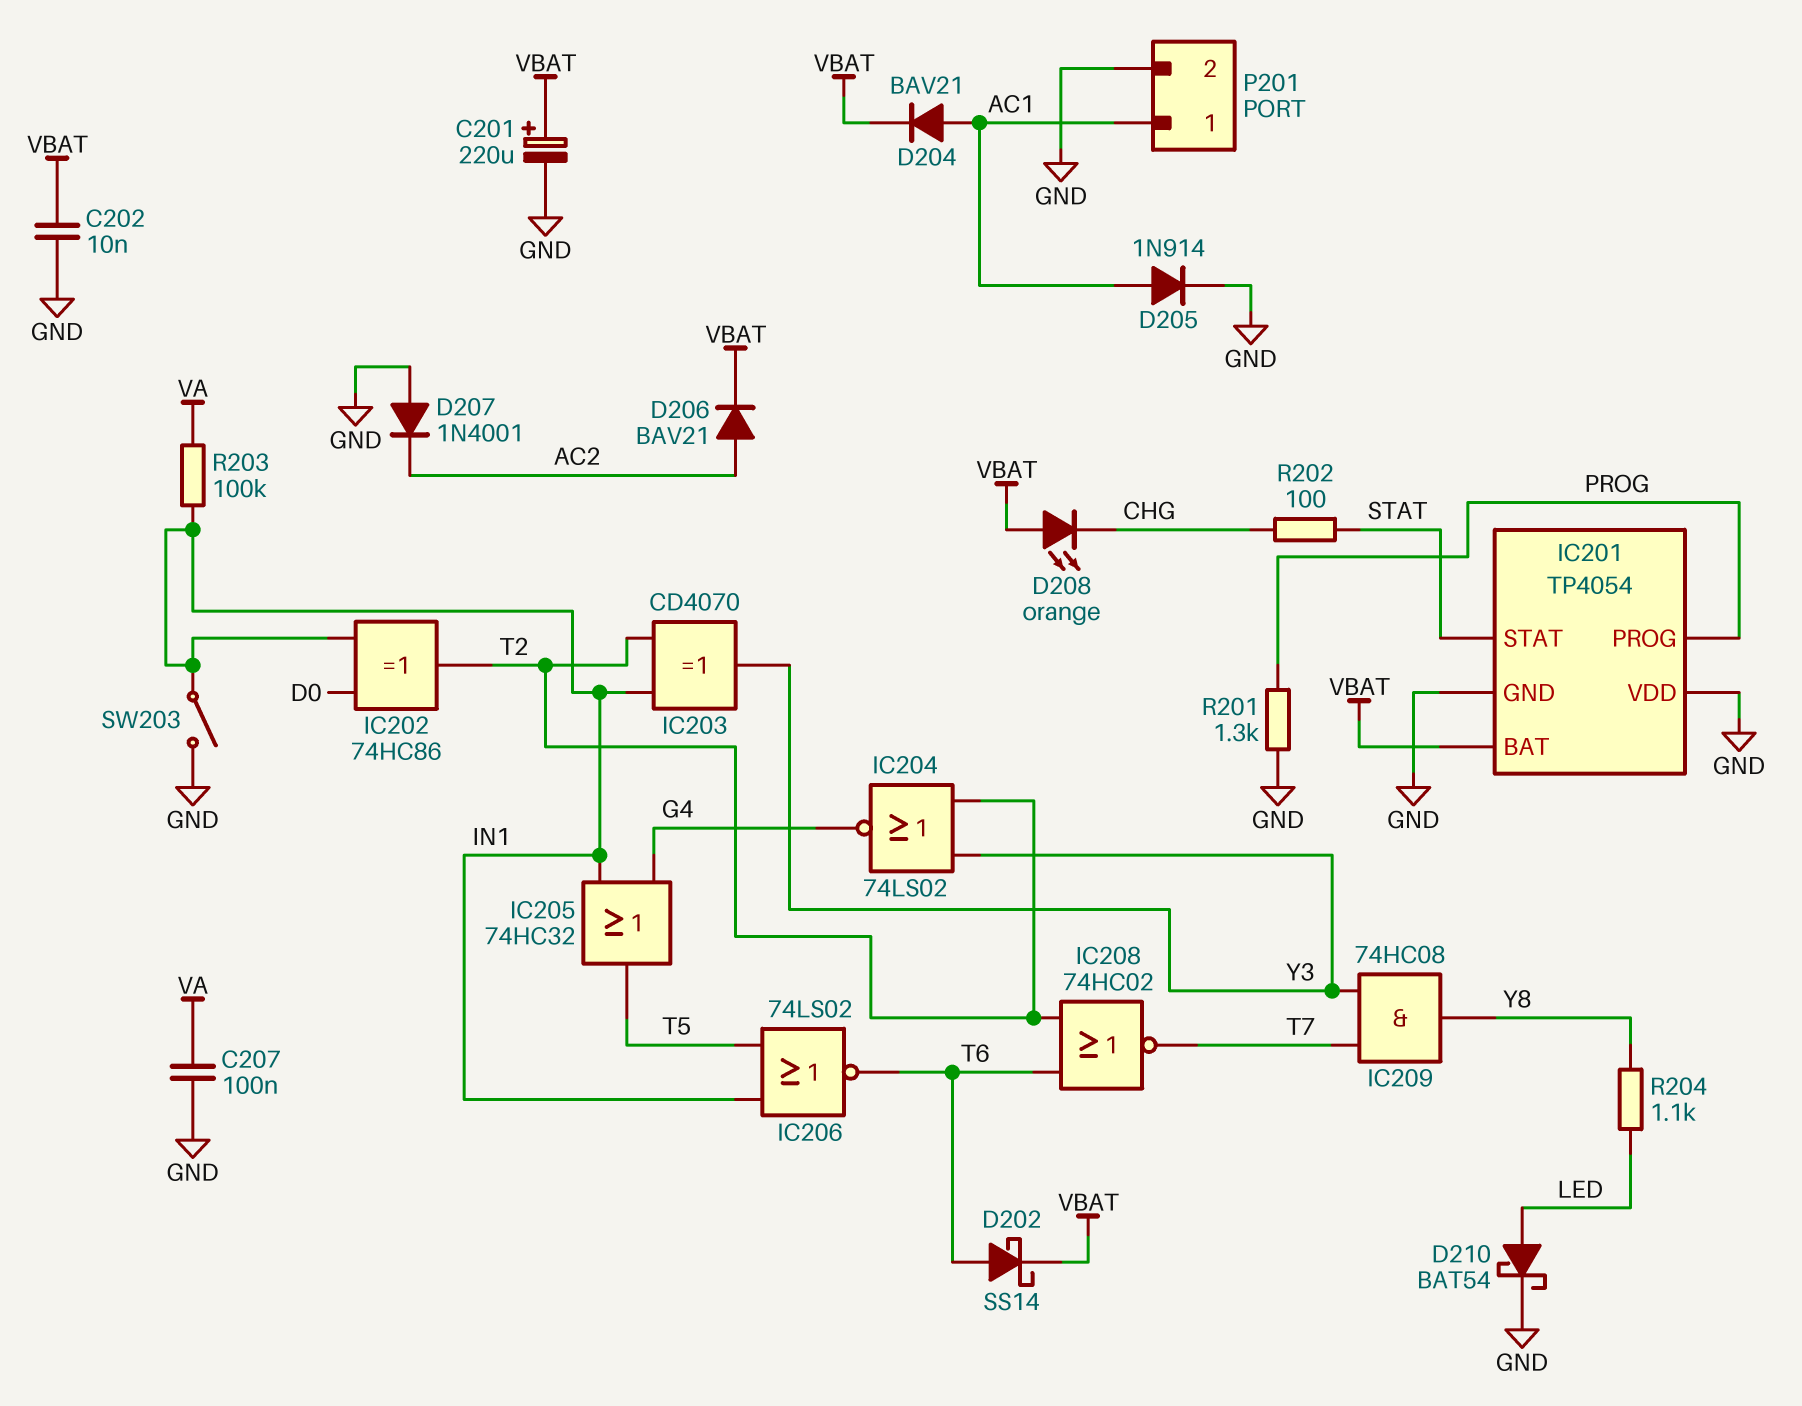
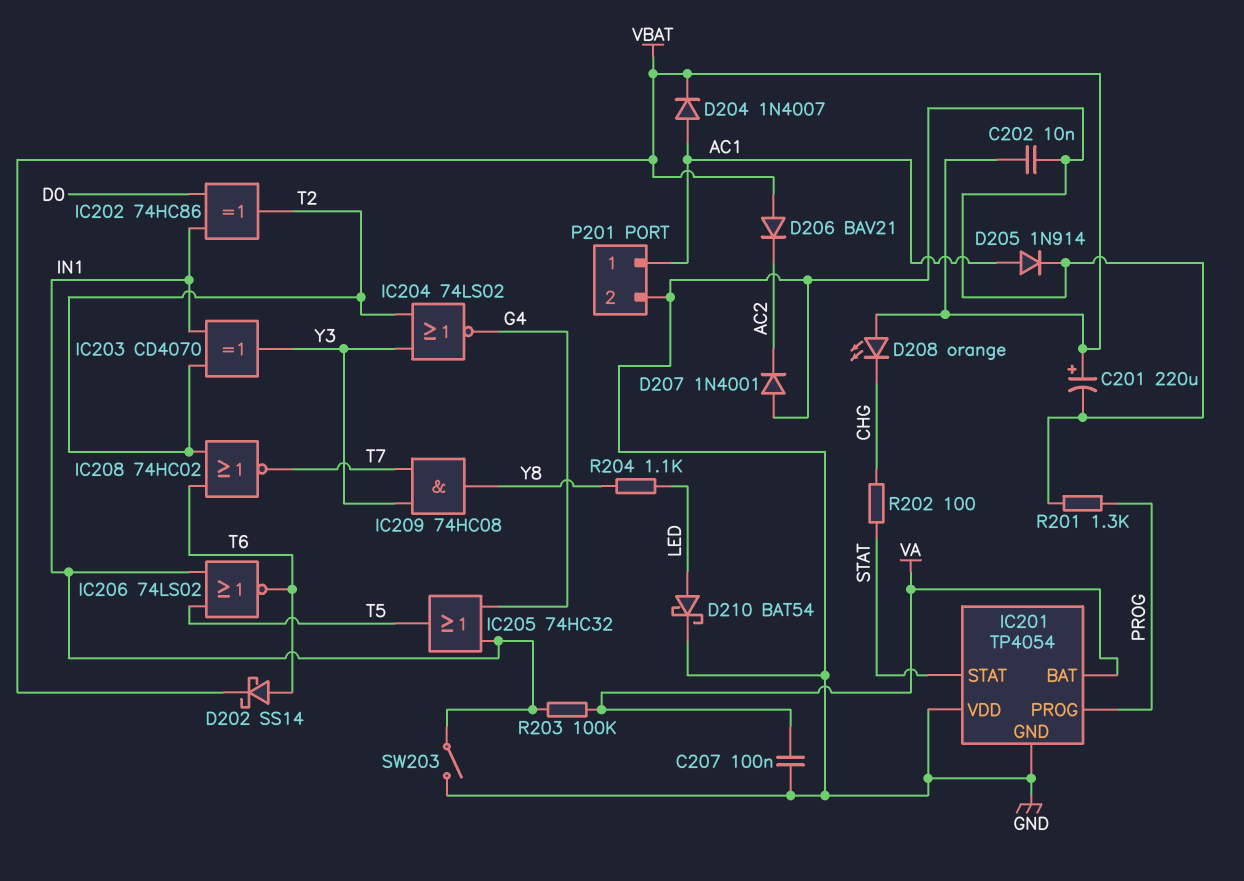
D204: diode BAV21 (A AC1, K VBAT) -> diode 1N4007 (A AC1, K VBAT)
D206: diode BAV21 (A AC2, K VBAT) -> diode BAV21 (A VBAT, K AC2)
IC201 pin BAT: VBAT -> VA

